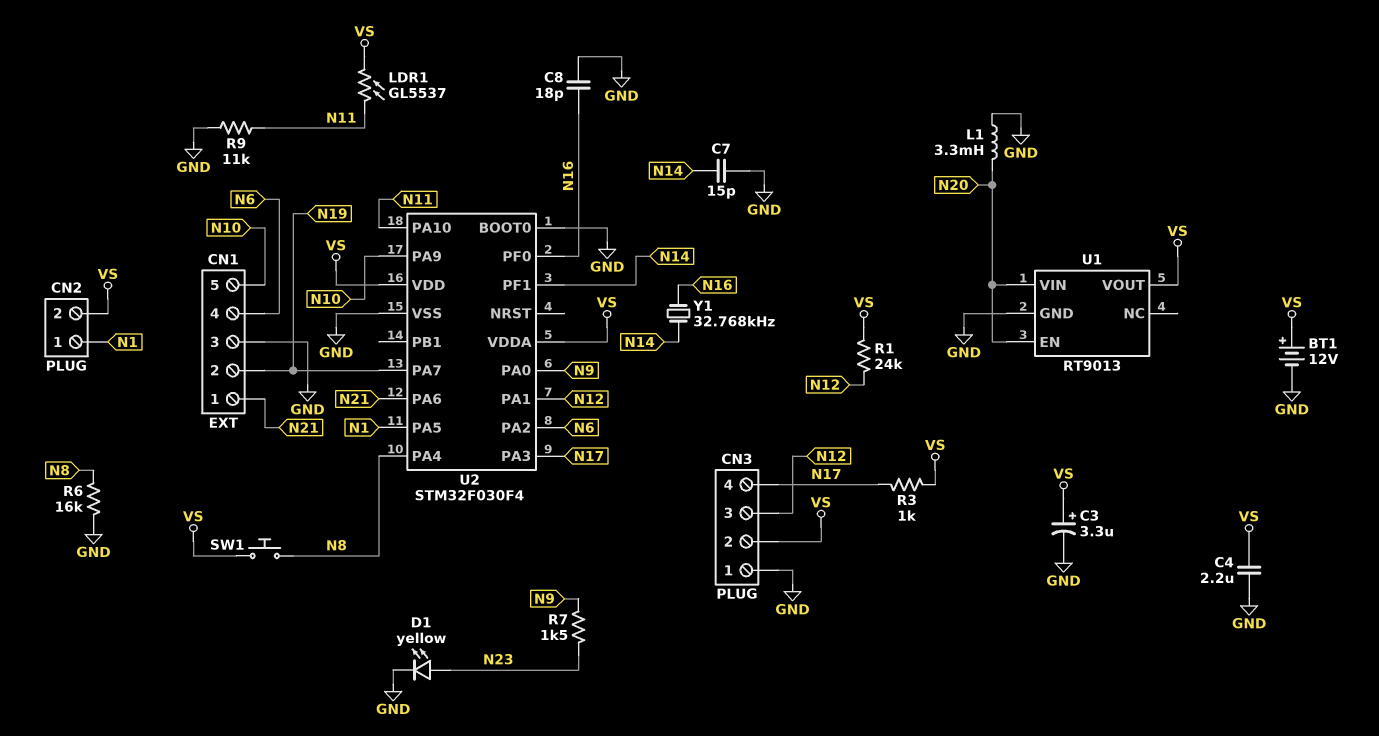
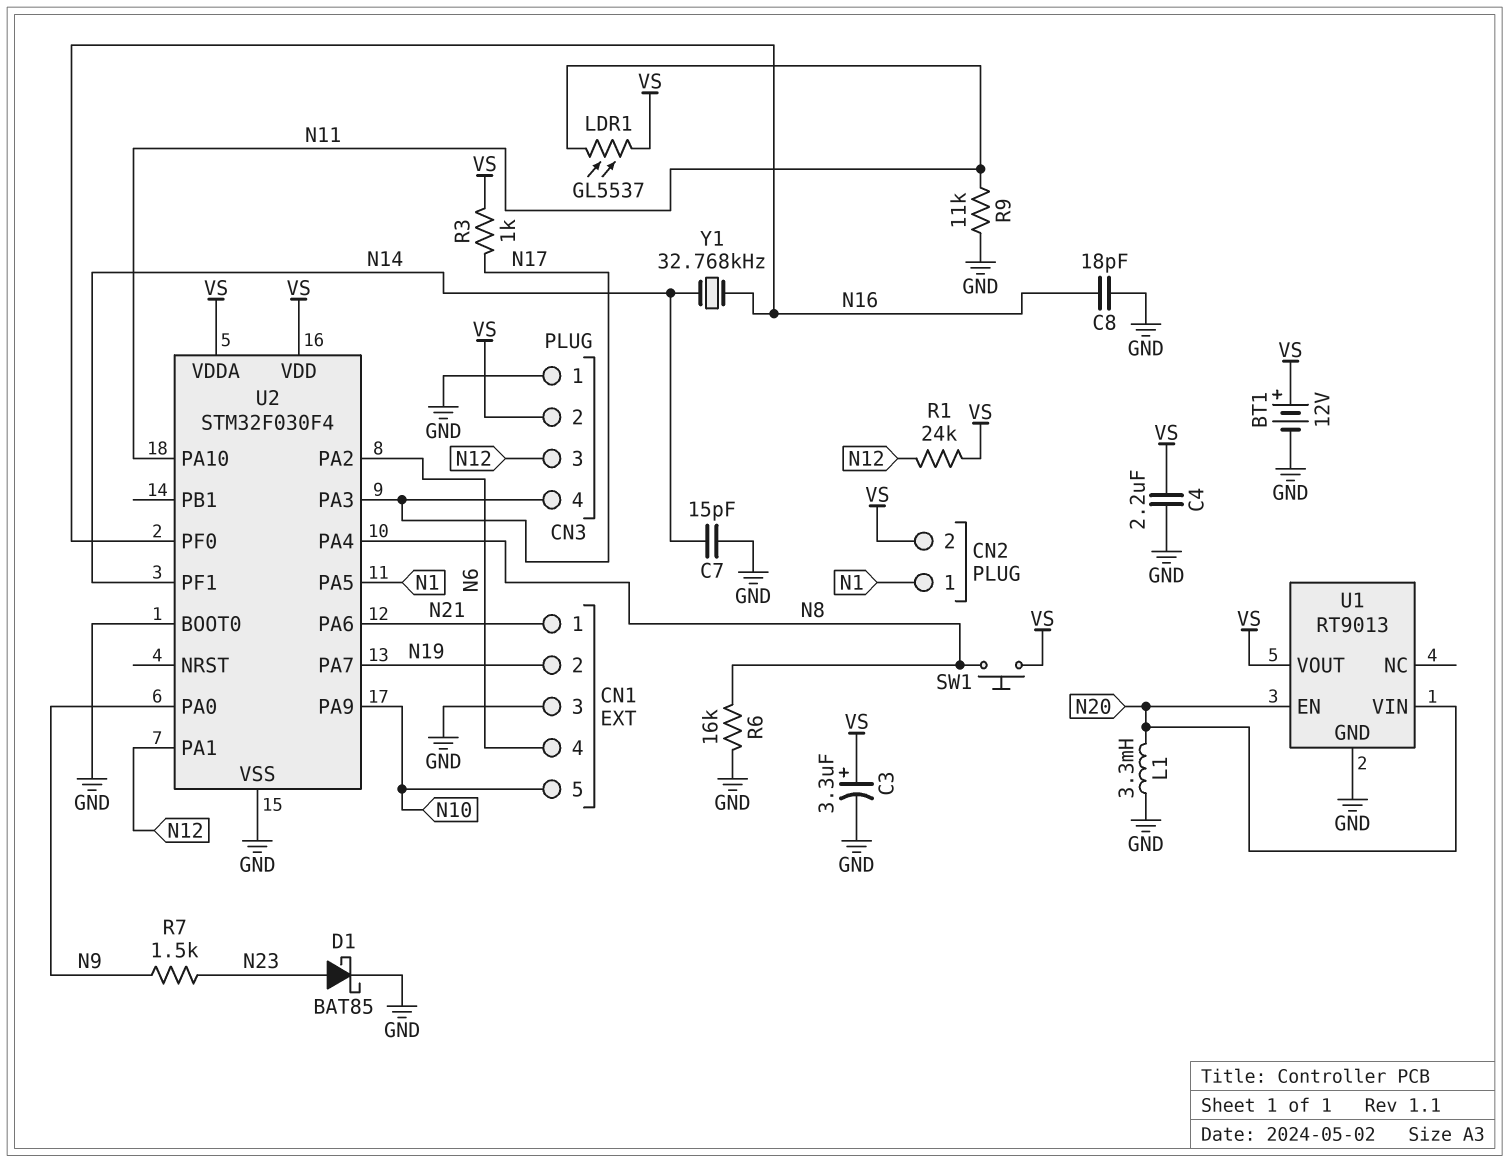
D1: LED yellow (A N23, K GND) -> schottky BAT85 (A N23, K GND)

